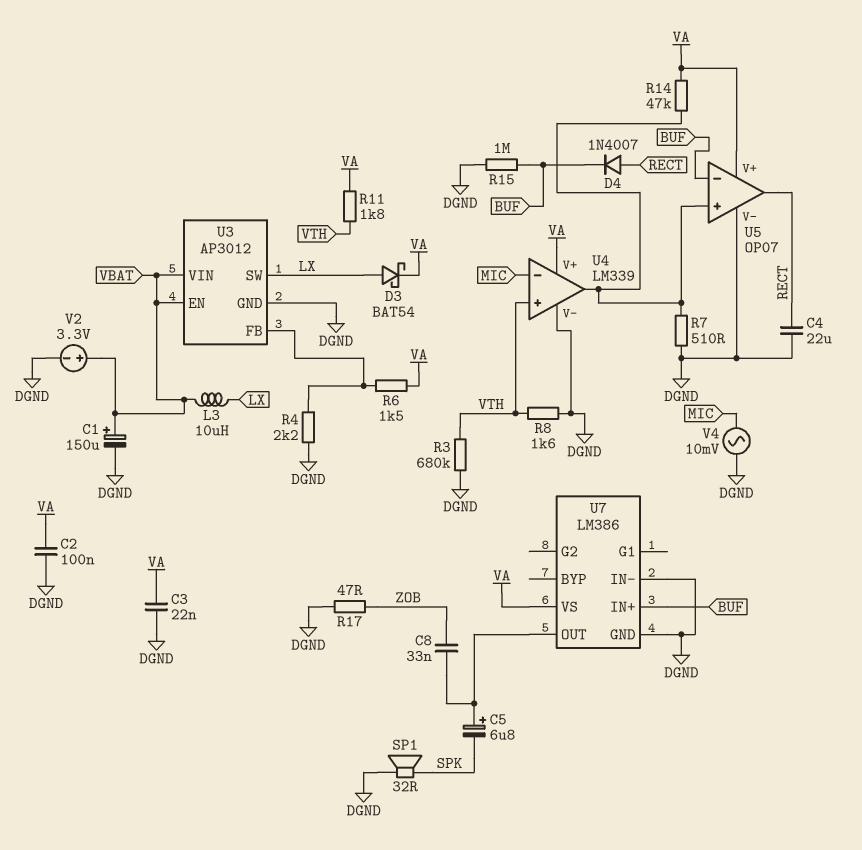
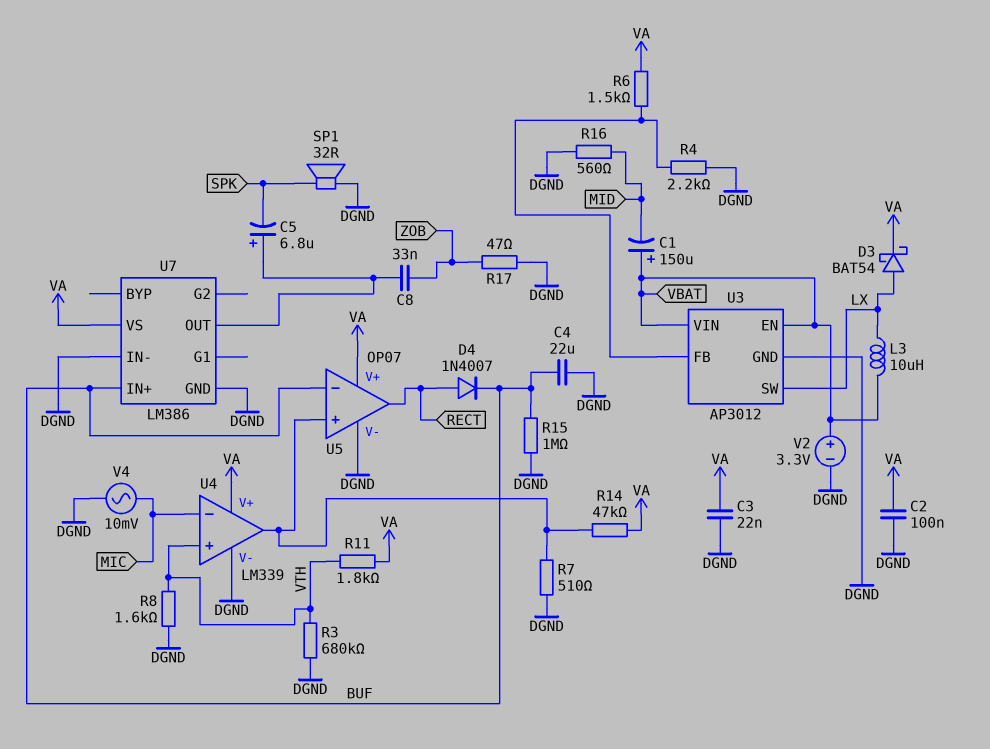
C1: 150uF (plus VBAT, minus DGND) -> 150uF (plus VBAT, minus MID)
C4: 22uF (DGND, RECT) -> 22uF (BUF, DGND)
R16: none -> 560 (DGND, MID)

